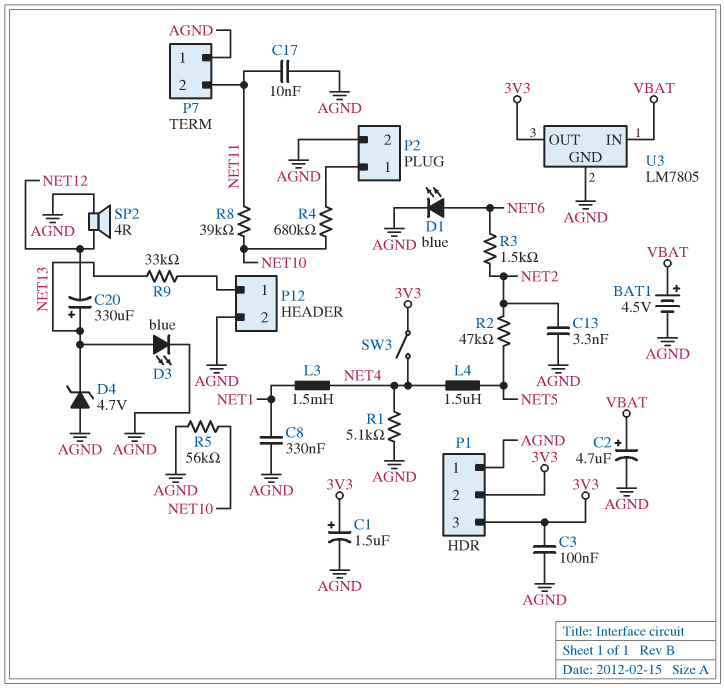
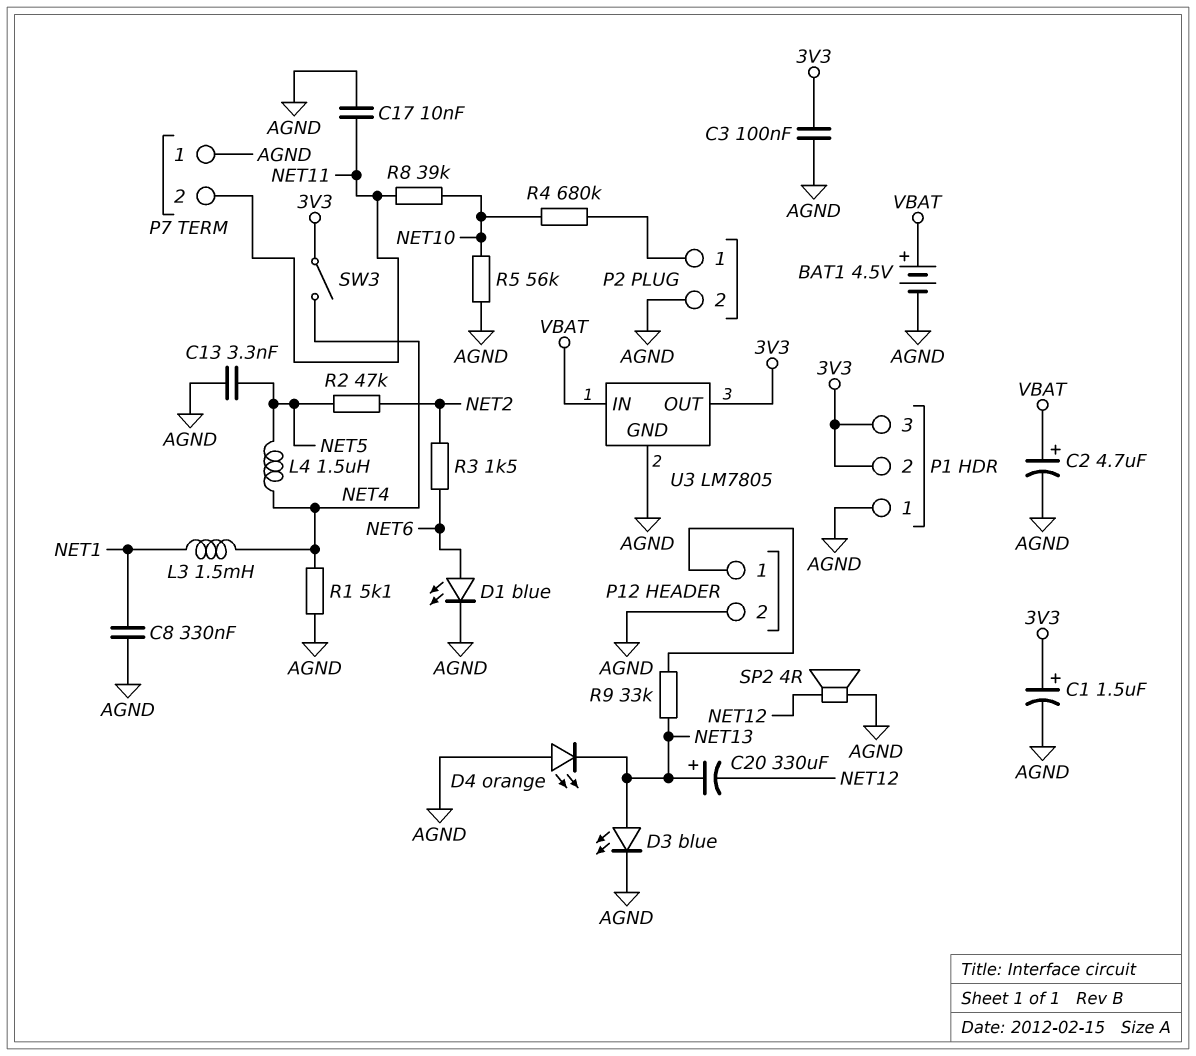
C13: 3.3nF (AGND, NET2) -> 3.3nF (AGND, NET5)
D4: zener 4.7V (A AGND, K NET13) -> LED orange (A AGND, K NET13)

